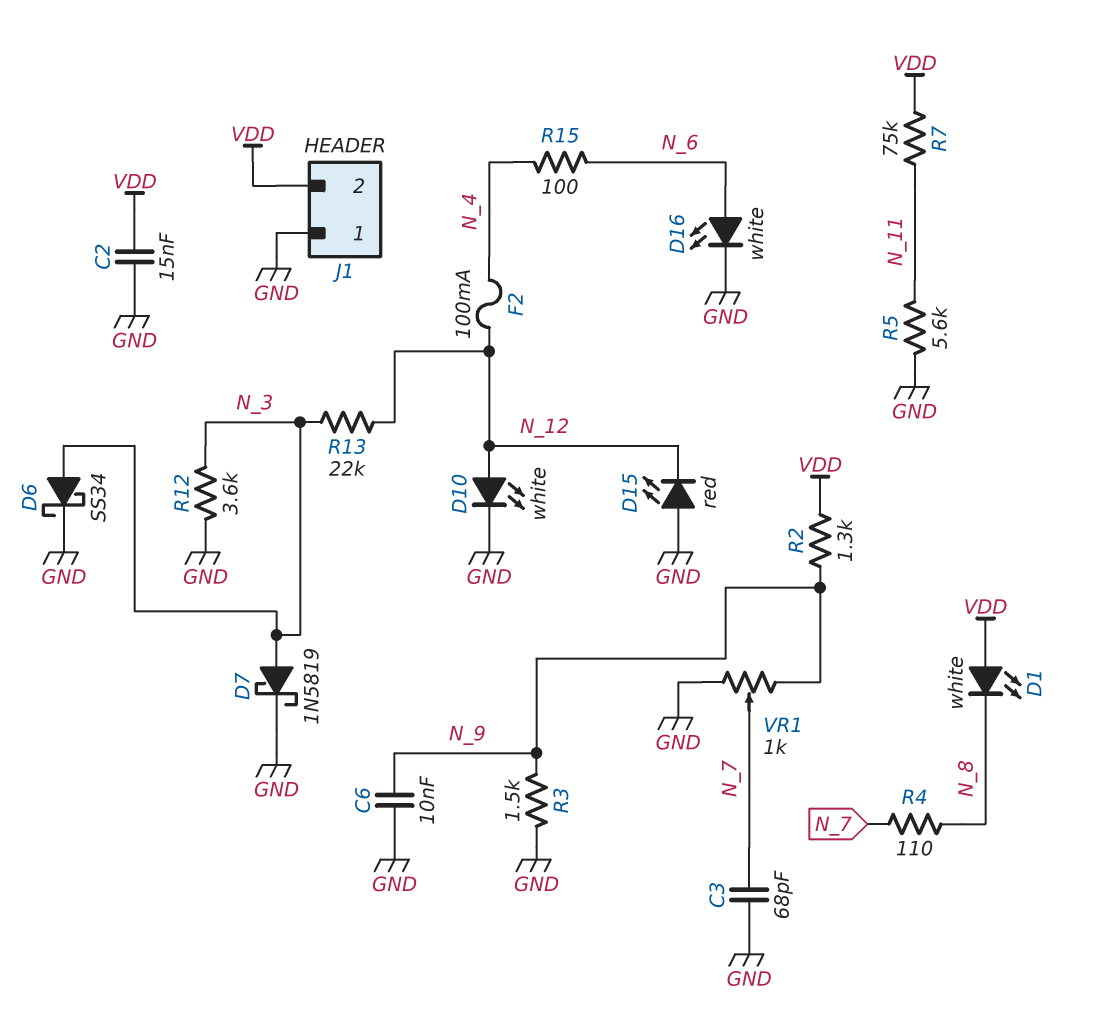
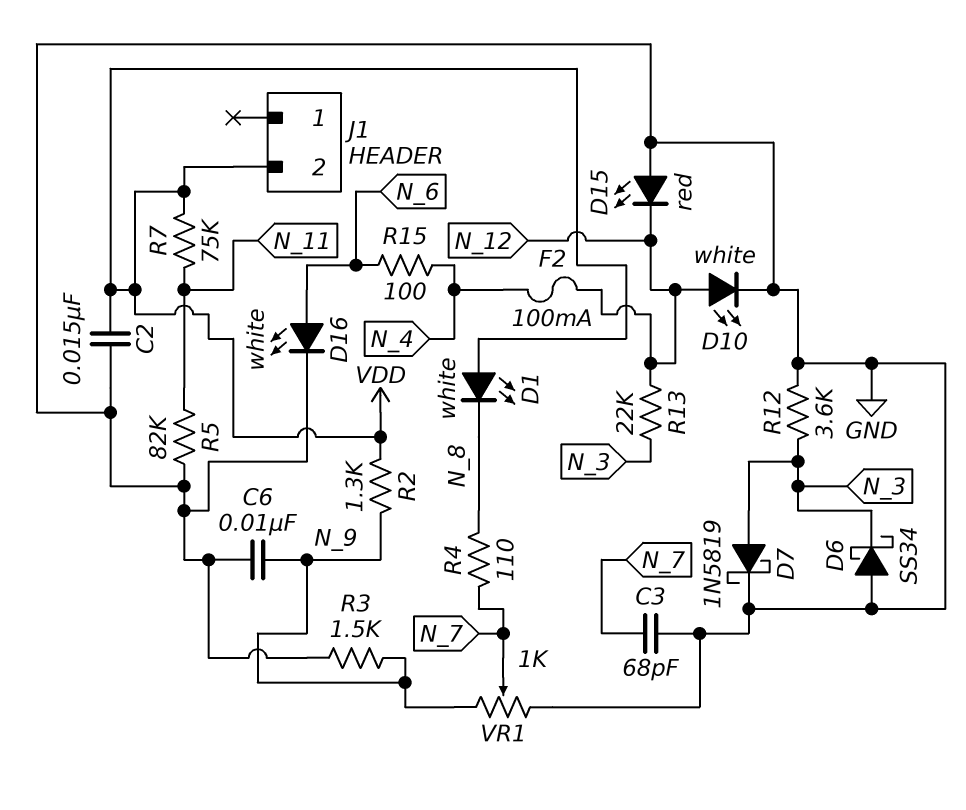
D6: schottky SS34 (A N_3, K GND) -> schottky SS34 (A GND, K N_3)
J1 pin 1: GND -> none
R5: 5.6k (GND, N_11) -> 82k (GND, N_11)

